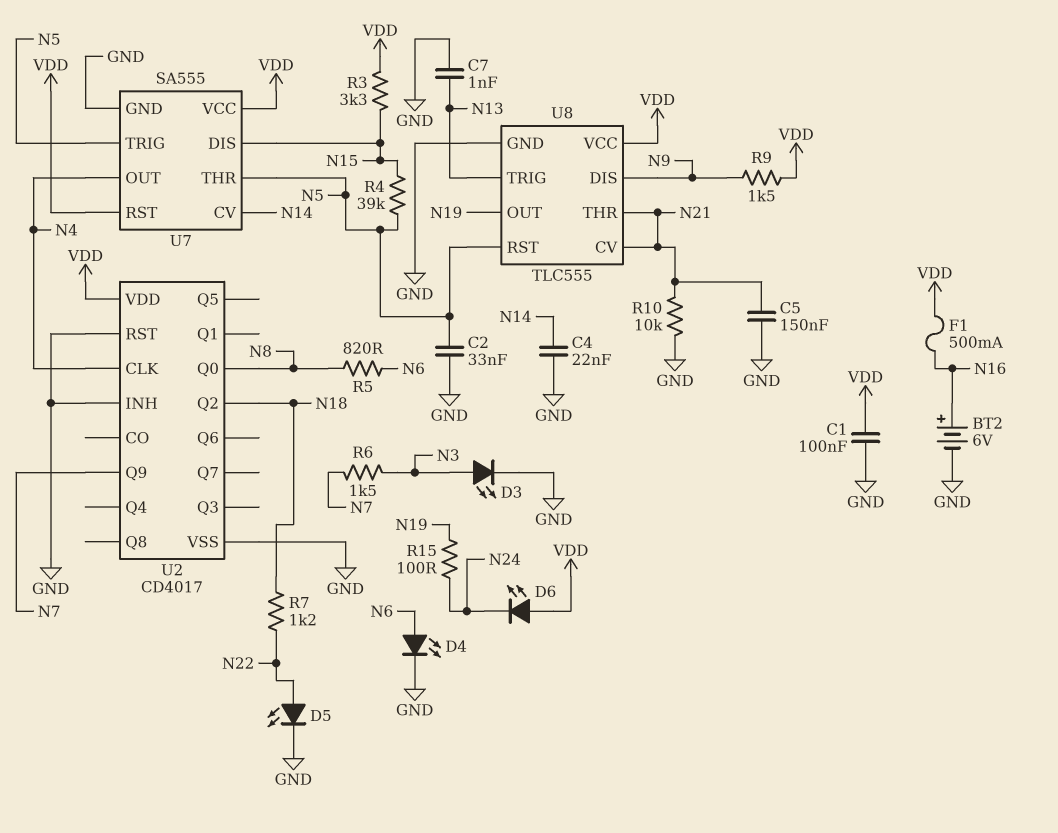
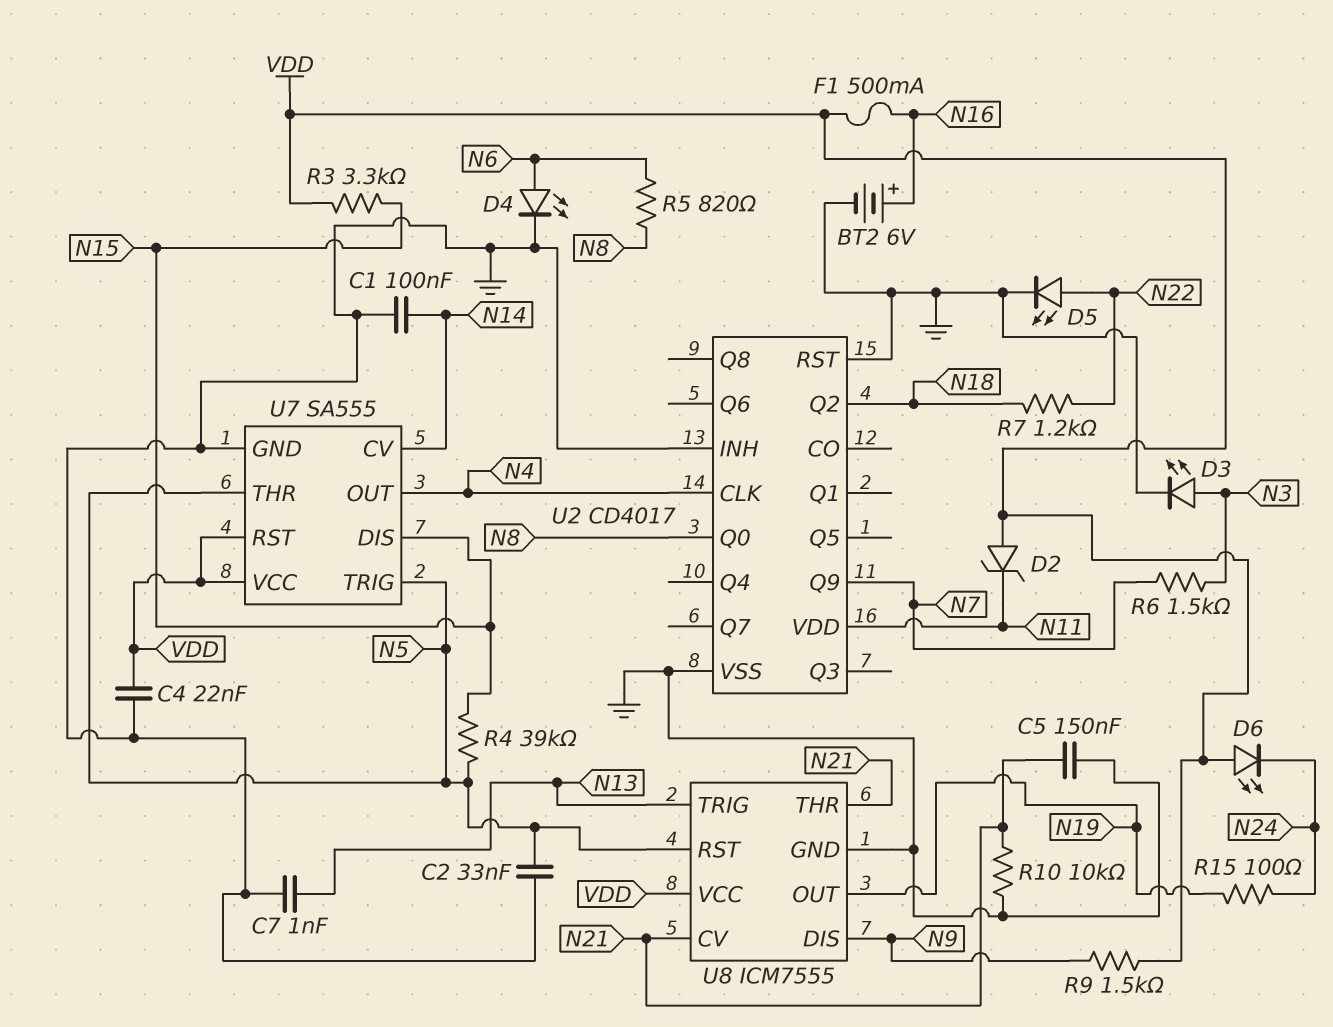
C1: 100nF (GND, VDD) -> 100nF (GND, N14)
C4: 22nF (GND, N14) -> 22nF (GND, VDD)
D2: none -> zener (A VDD, K N11)
U2 pin VDD: VDD -> N11
U8: TLC555 -> ICM7555

